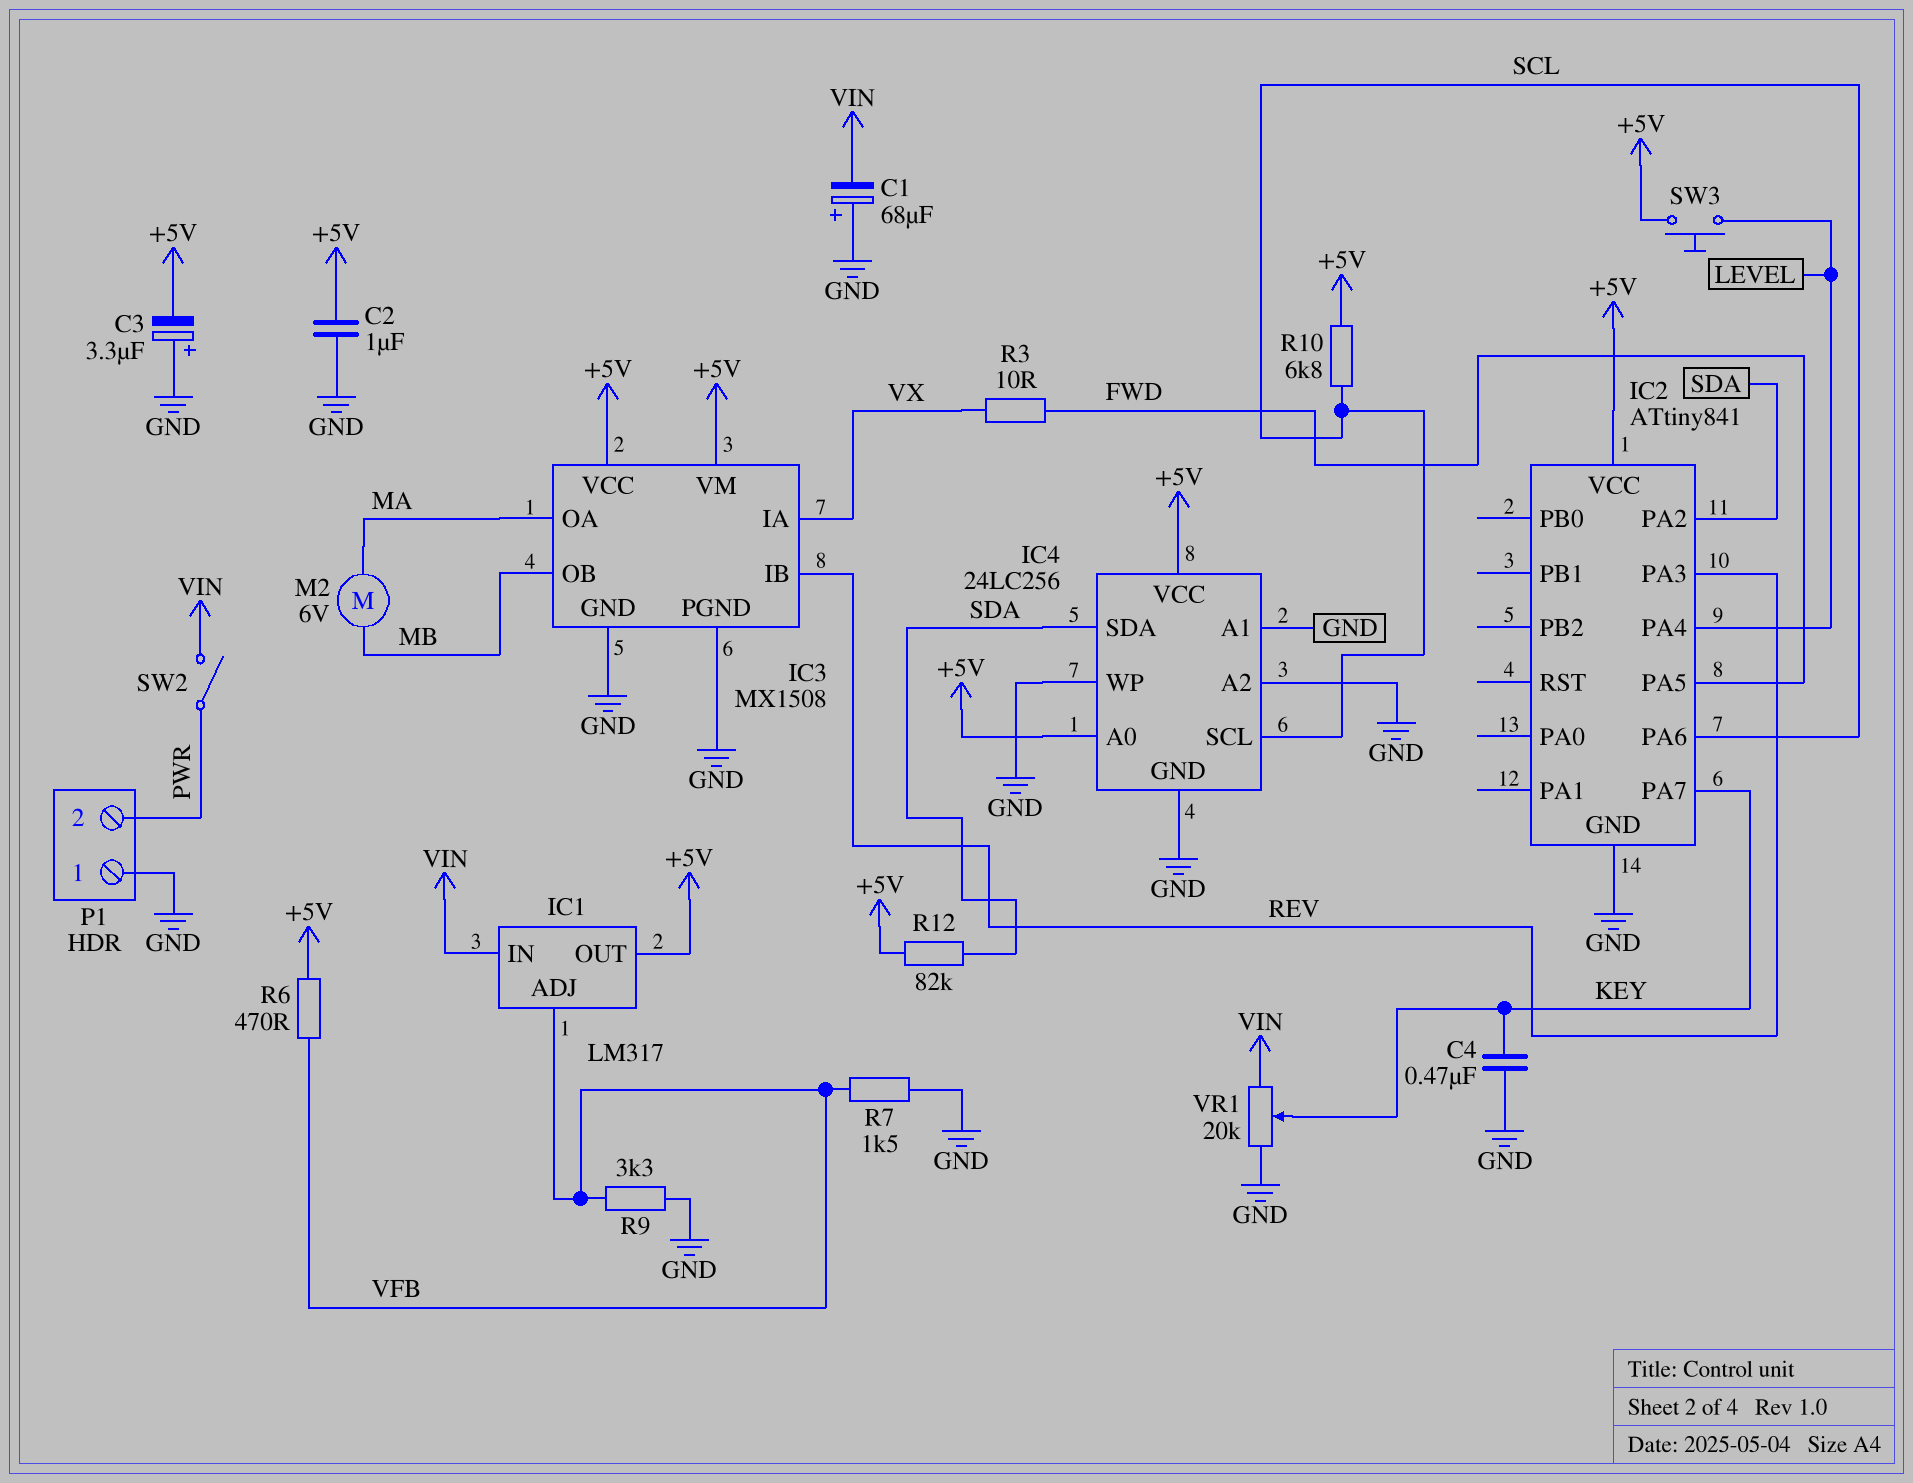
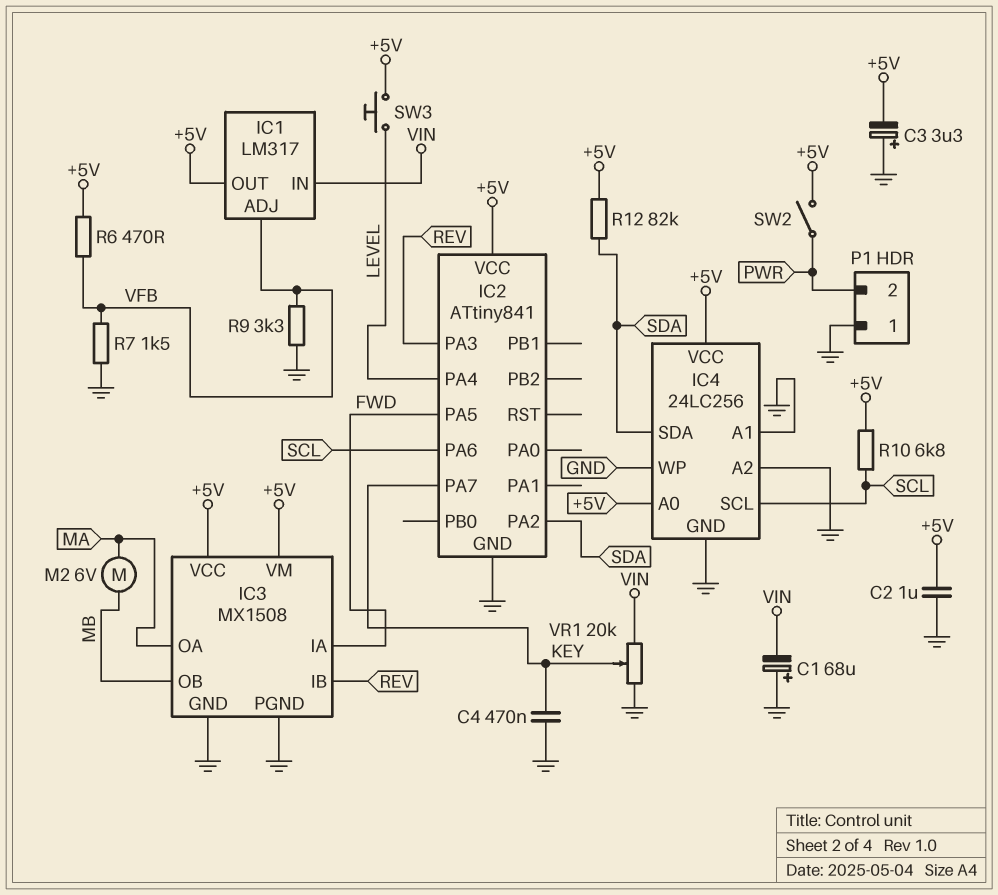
IC3 pin IA: VX -> FWD
R3: 10 (FWD, VX) -> none
SW2: switch (PWR, VIN) -> switch (+5V, PWR)

